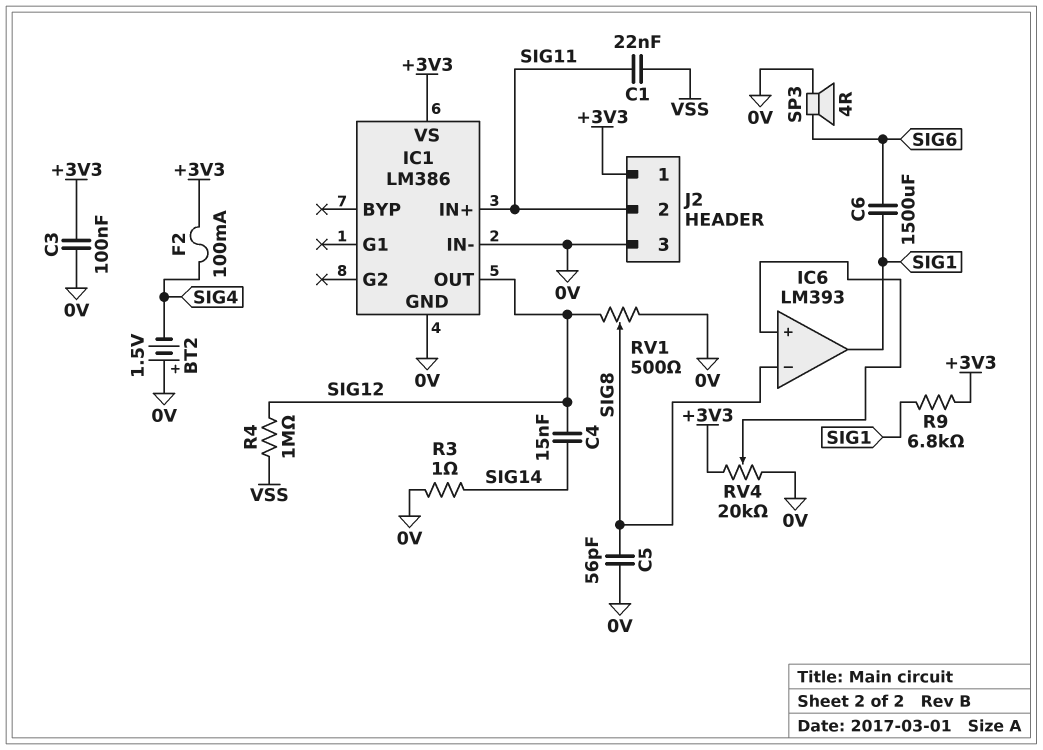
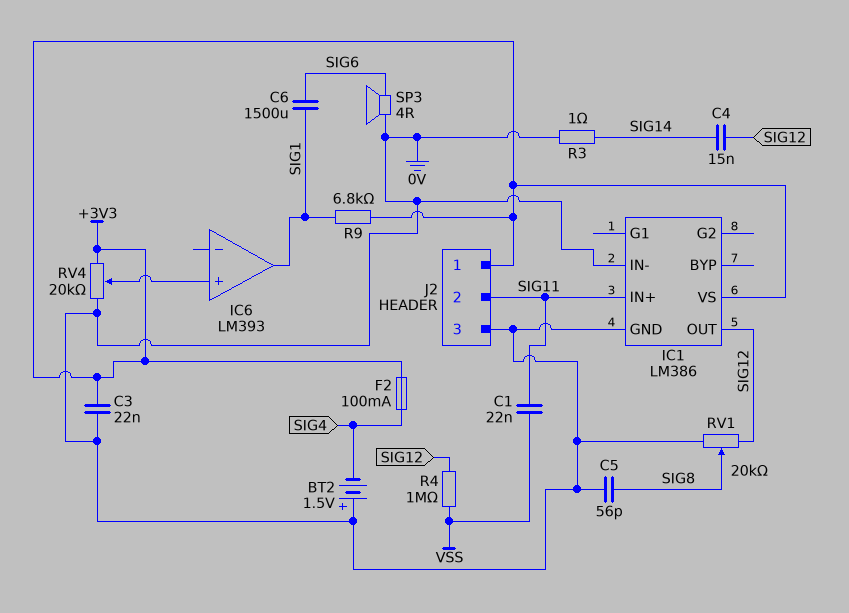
C3: 100nF (+3V3, 0V) -> 22nF (+3V3, 0V)
IC6 pin in-: SIG8 -> none
RV1: 500 (0V, SIG12, wiper SIG8) -> 20k (0V, SIG12, wiper SIG8)

